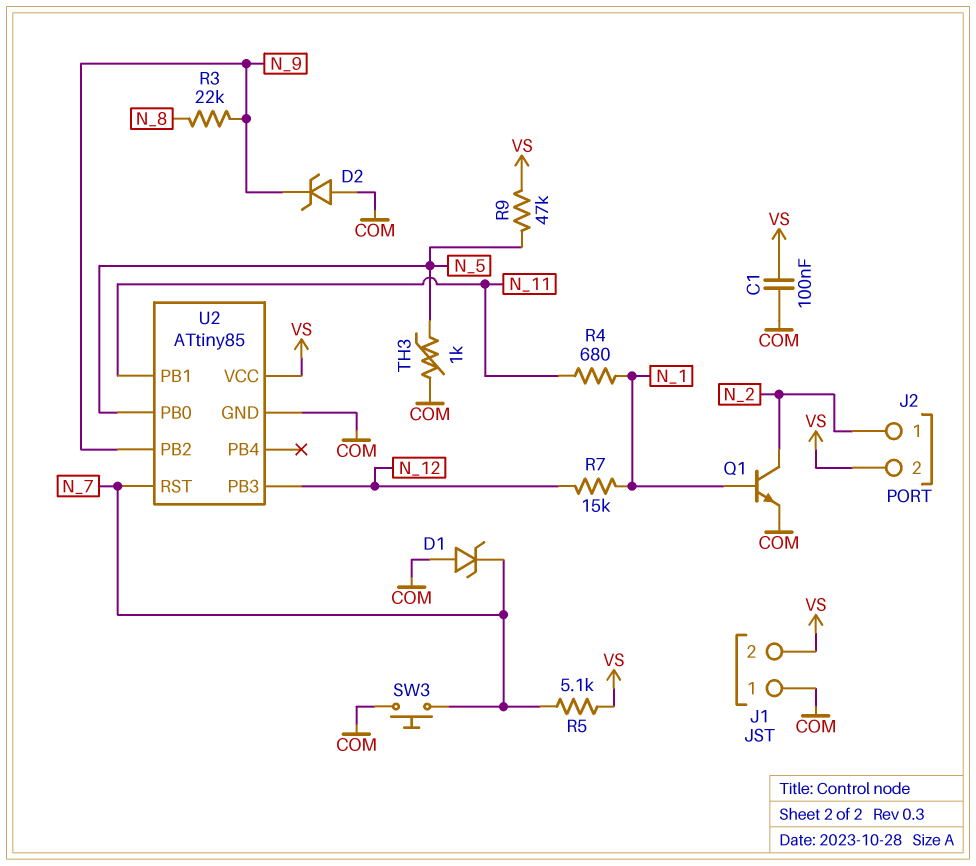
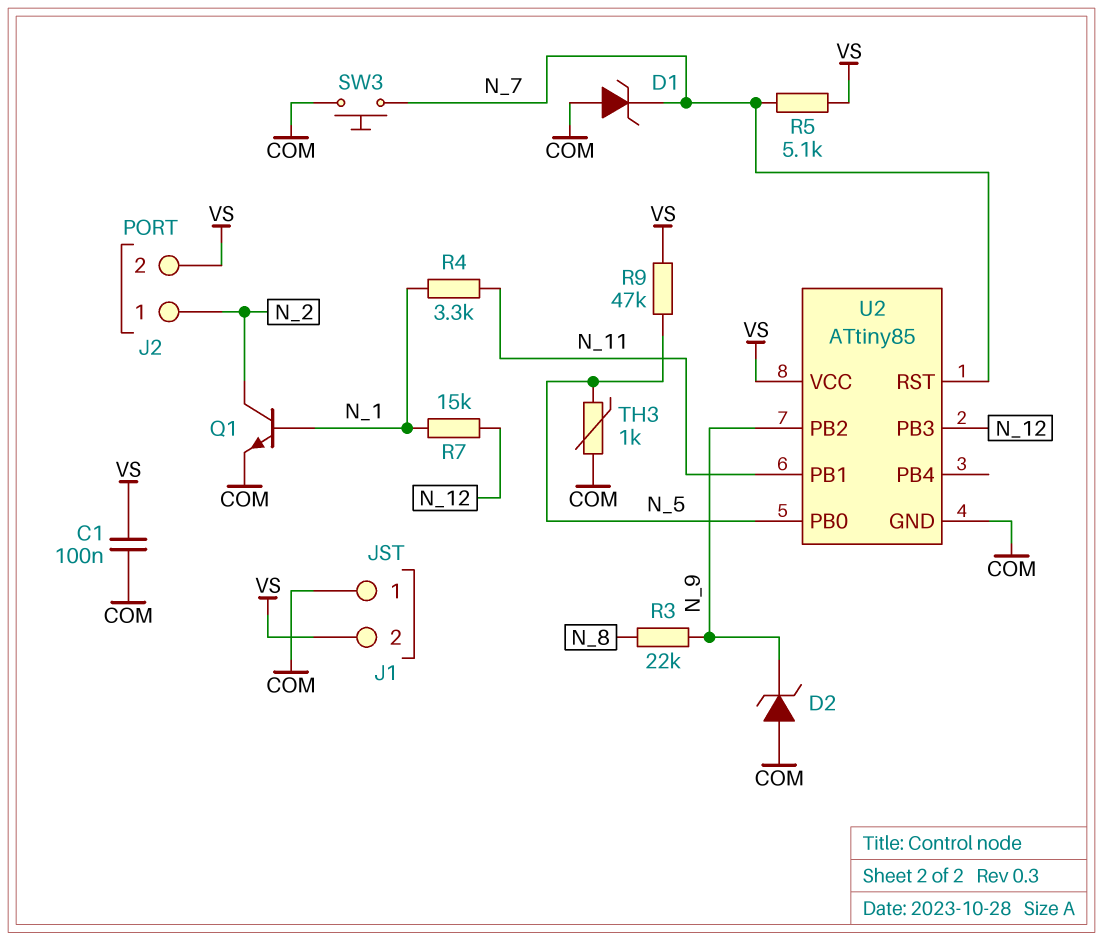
R4: 680 (N_1, N_11) -> 3.3k (N_1, N_11)

